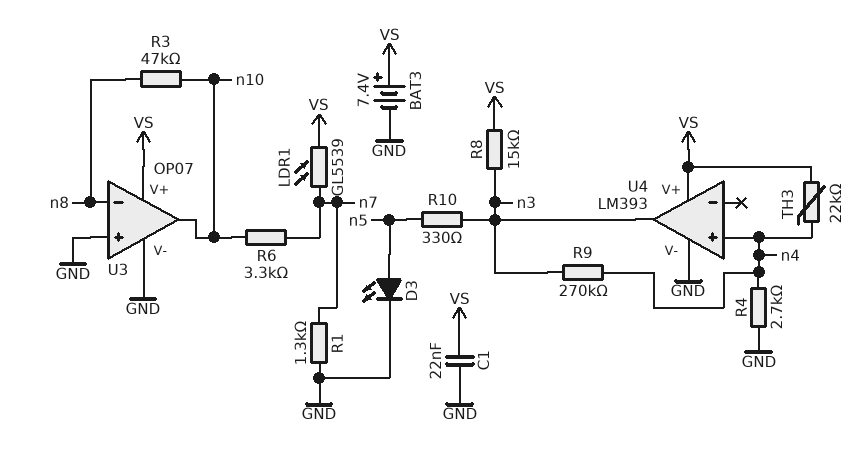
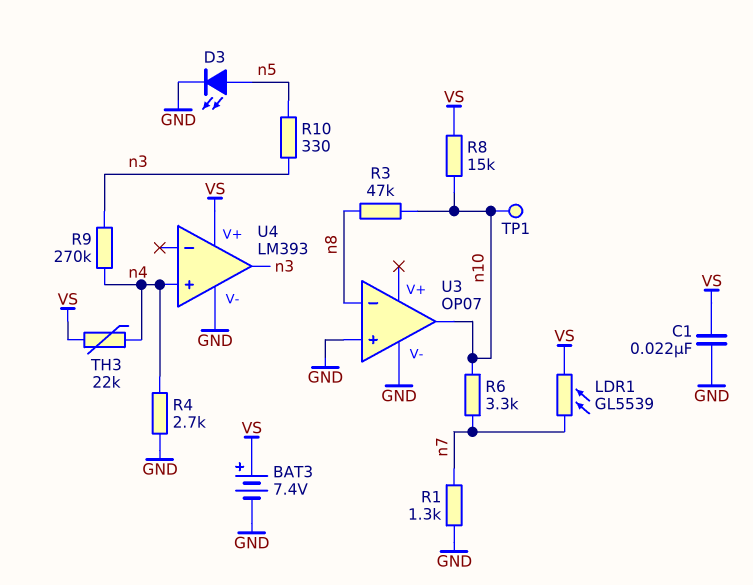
R8: 15k (VS, n3) -> 15k (VS, n10)
TP1: none -> test point (n10)
U3 pin V+: VS -> none

